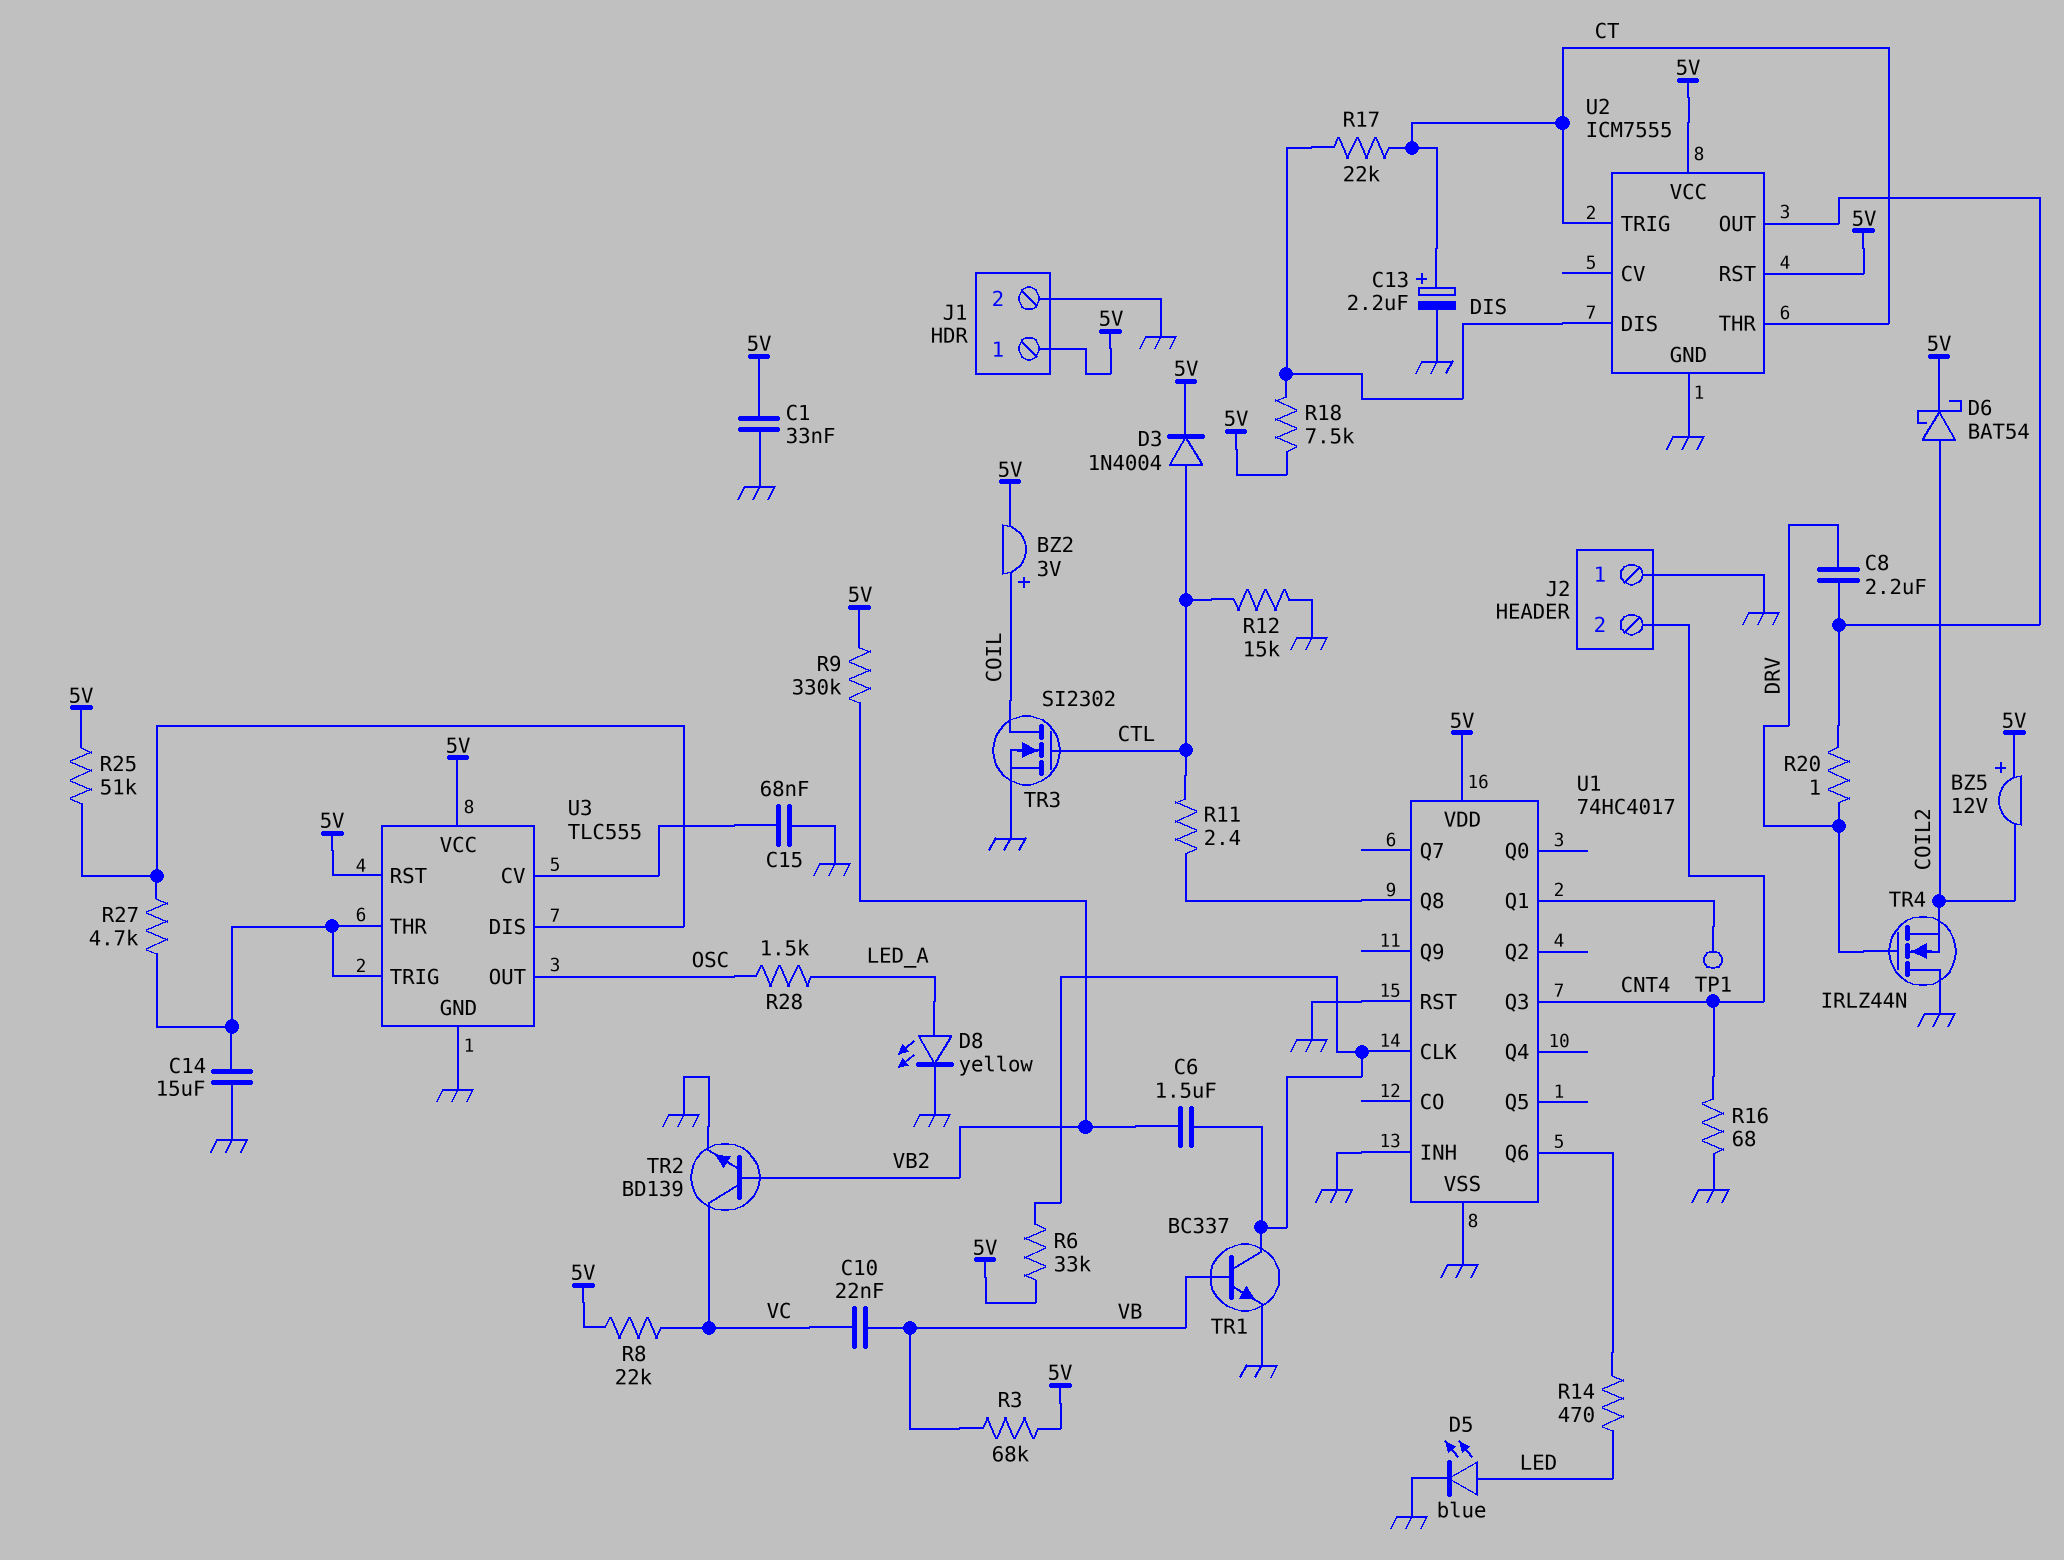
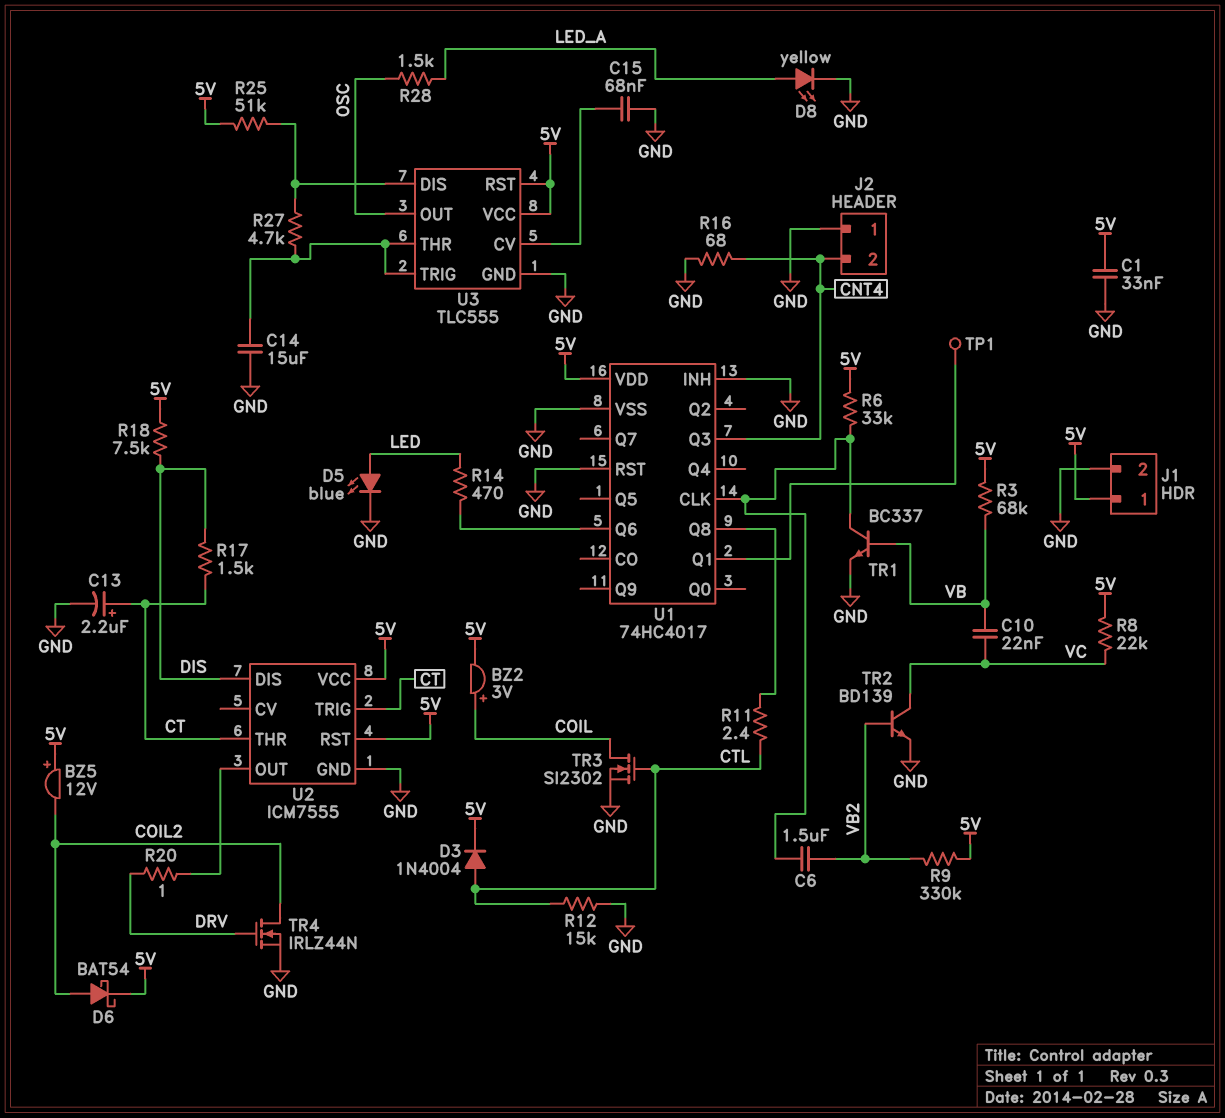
C8: 2.2uF (DRV, U2/OUT) -> none
R17: 22k (CT, DIS) -> 1.5k (CT, DIS)
TR4: NMOS IRLZ44N (G DRV, D GND, S COIL2) -> NMOS IRLZ44N (G DRV, D COIL2, S GND)

